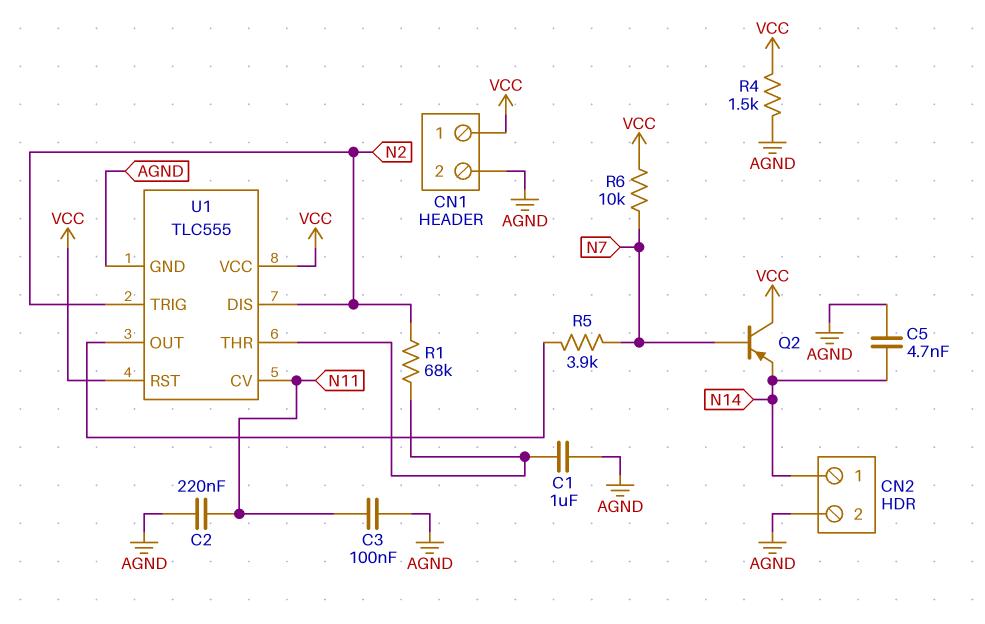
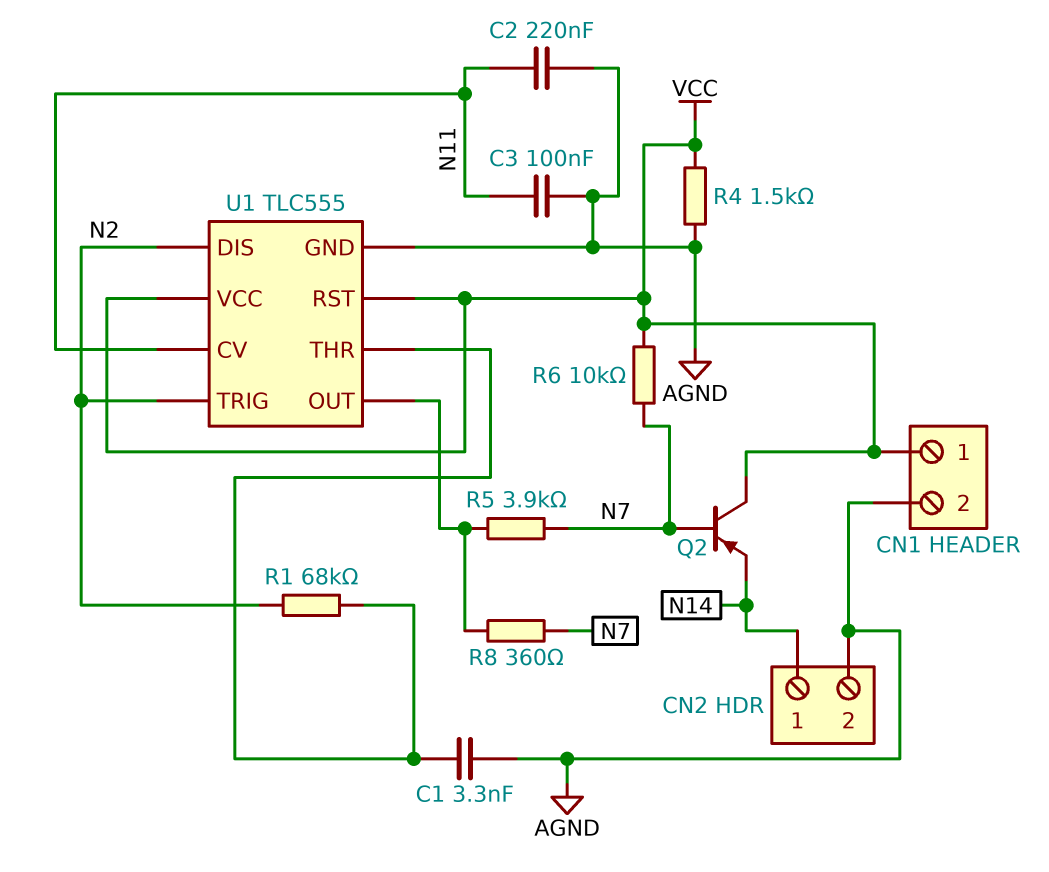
C1: 1uF (AGND, U1/THR) -> 3.3nF (AGND, U1/THR)
C5: 4.7nF (AGND, N14) -> none
R8: none -> 360 (N7, U1/OUT)

